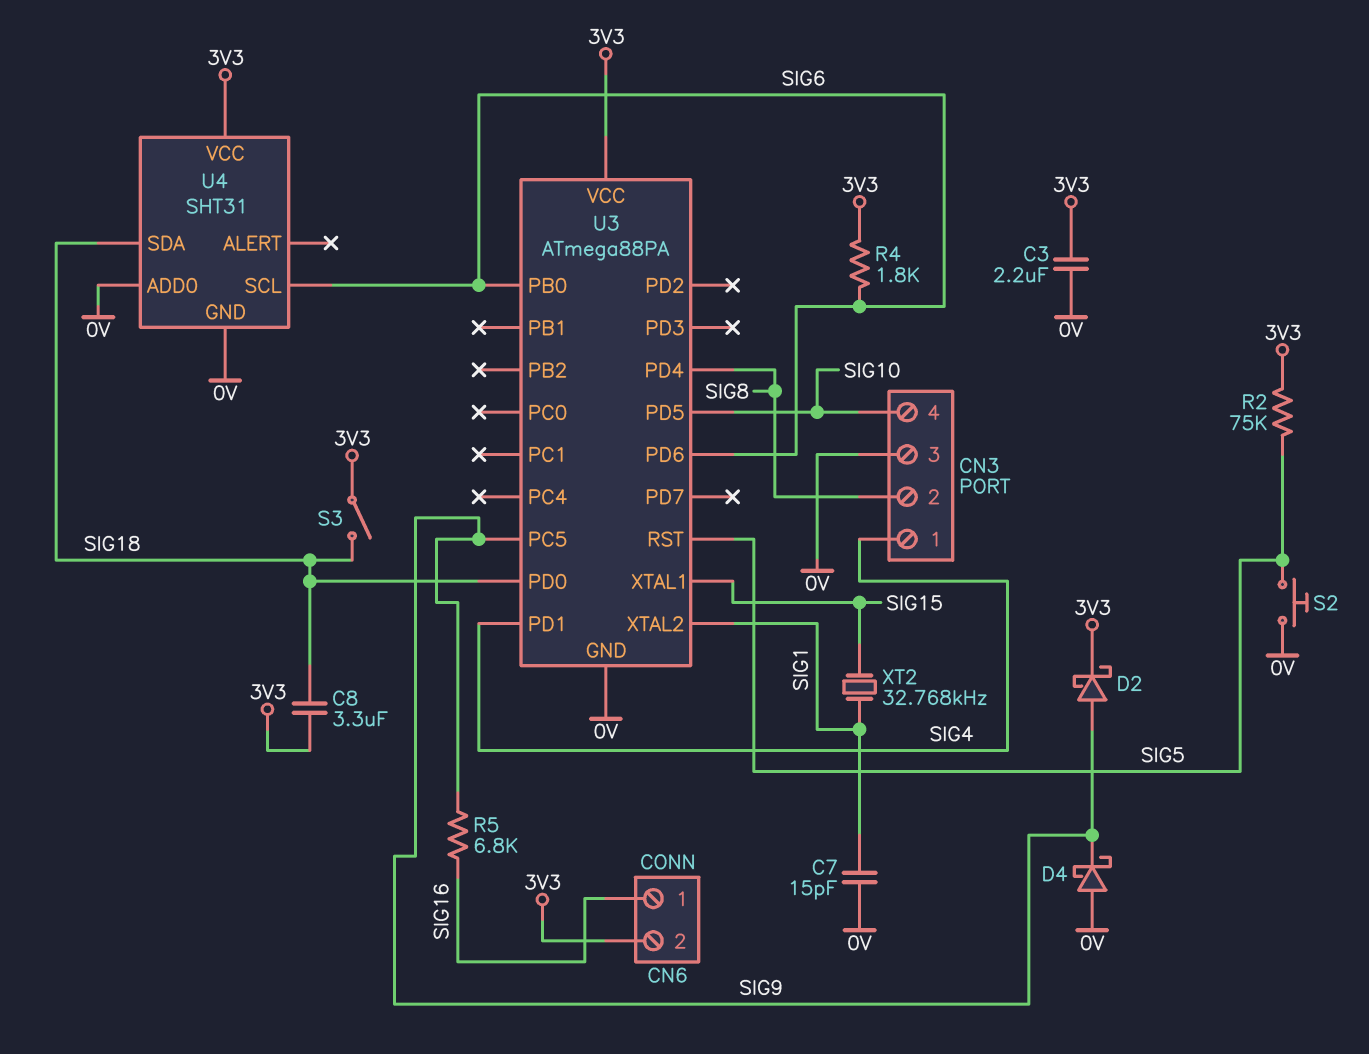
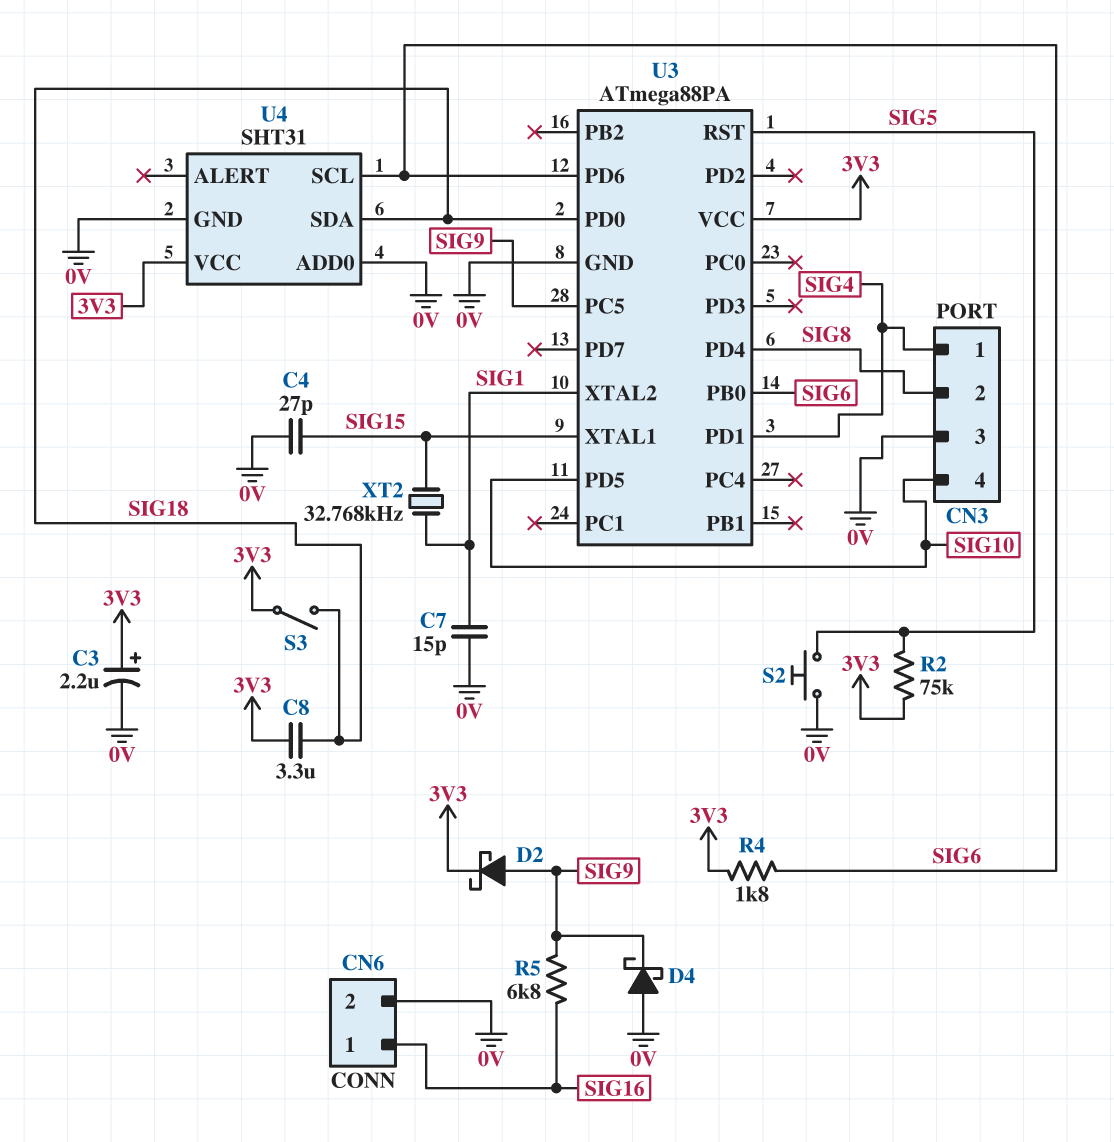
C3: 2.2uF (0V, 3V3) -> 2.2uF (plus 3V3, minus 0V)
C4: none -> 27pF (0V, SIG15)
CN6 pin 2: 3V3 -> 0V

